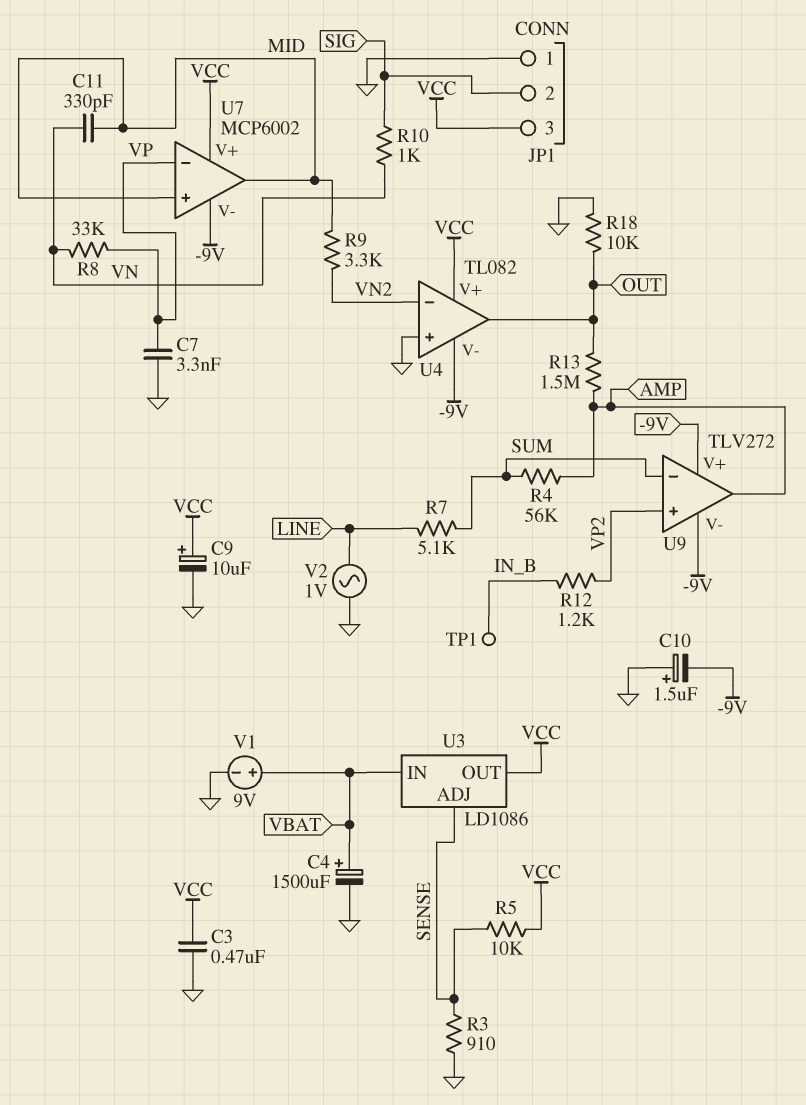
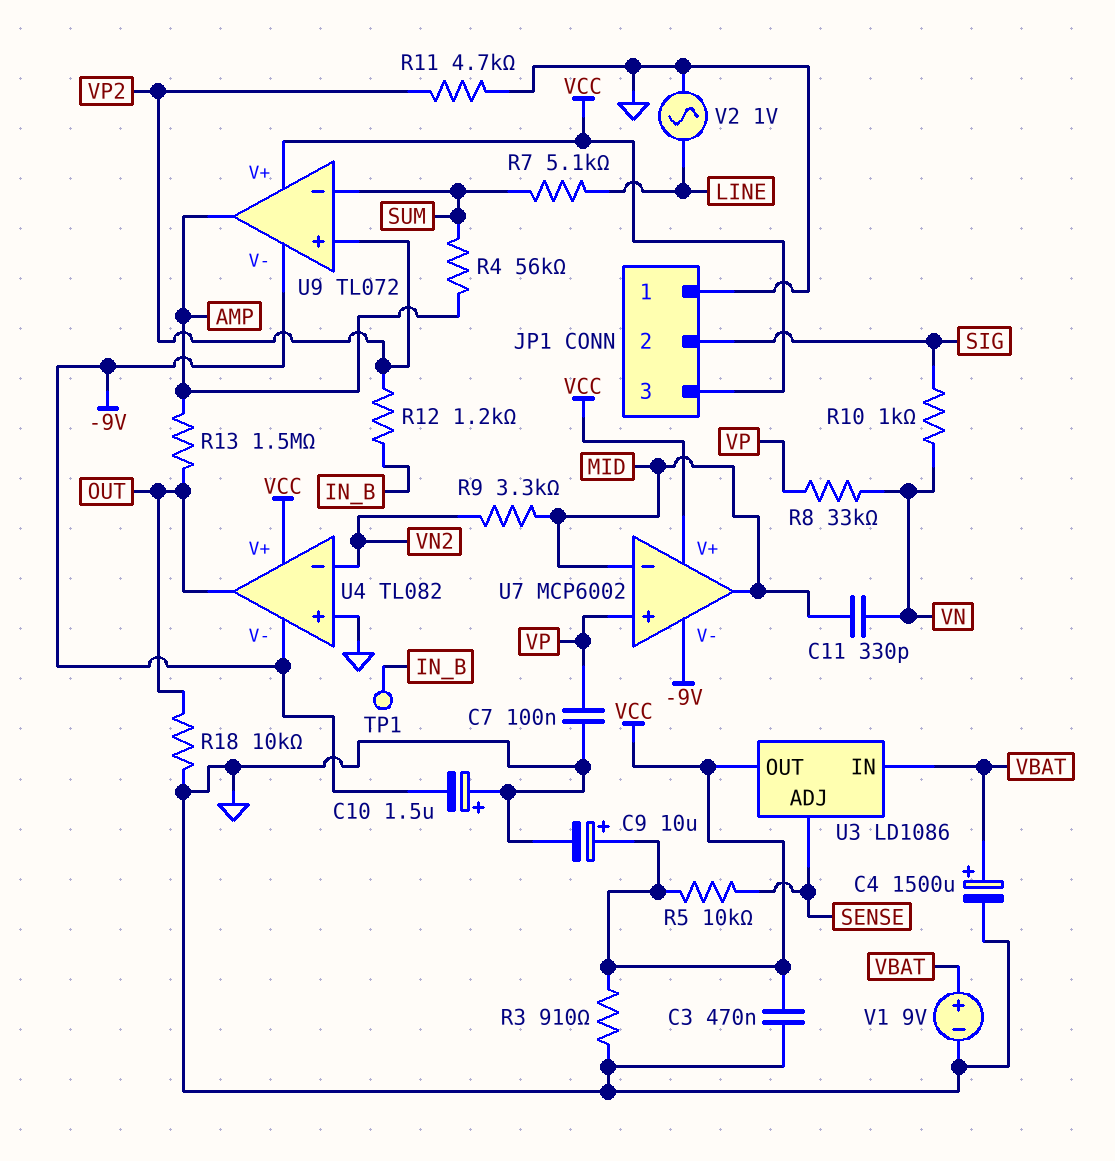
C7: 3.3nF (GND, VP) -> 100nF (GND, VP)
R3: 910 (GND, SENSE) -> 910 (GND, VCC)
R11: none -> 4.7k (GND, VP2)
U7 pin in+: MID -> VP
U7 pin in-: VP -> MID
U9: TLV272 -> TL072
U9 pin V+: -9V -> VCC

